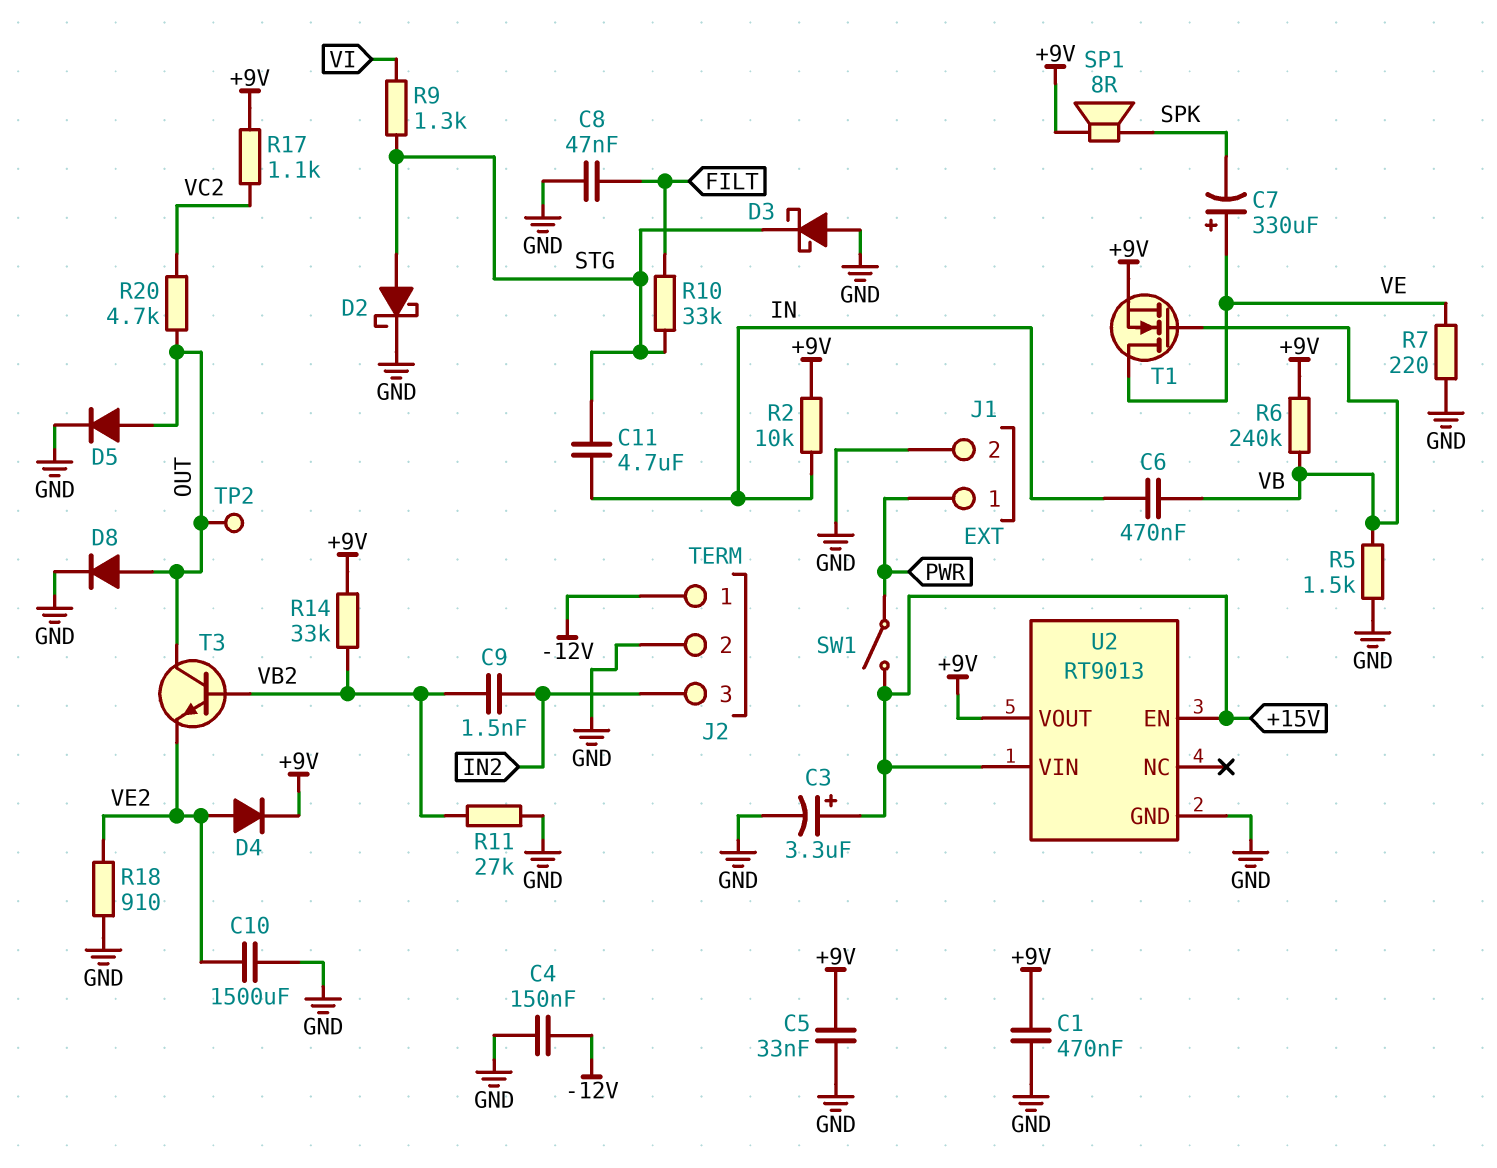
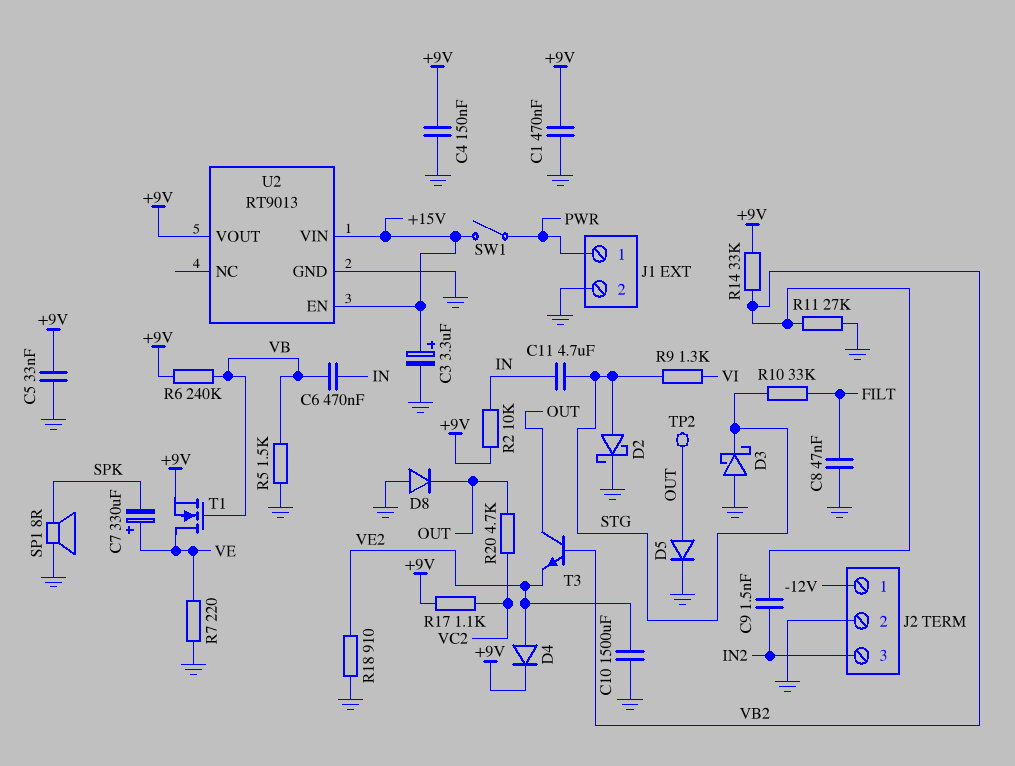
C4: 150nF (-12V, GND) -> 150nF (+9V, GND)
D8: diode (A OUT, K GND) -> diode (A GND, K OUT)
SP1: speaker 8R (+9V, SPK) -> speaker 8R (GND, SPK)

